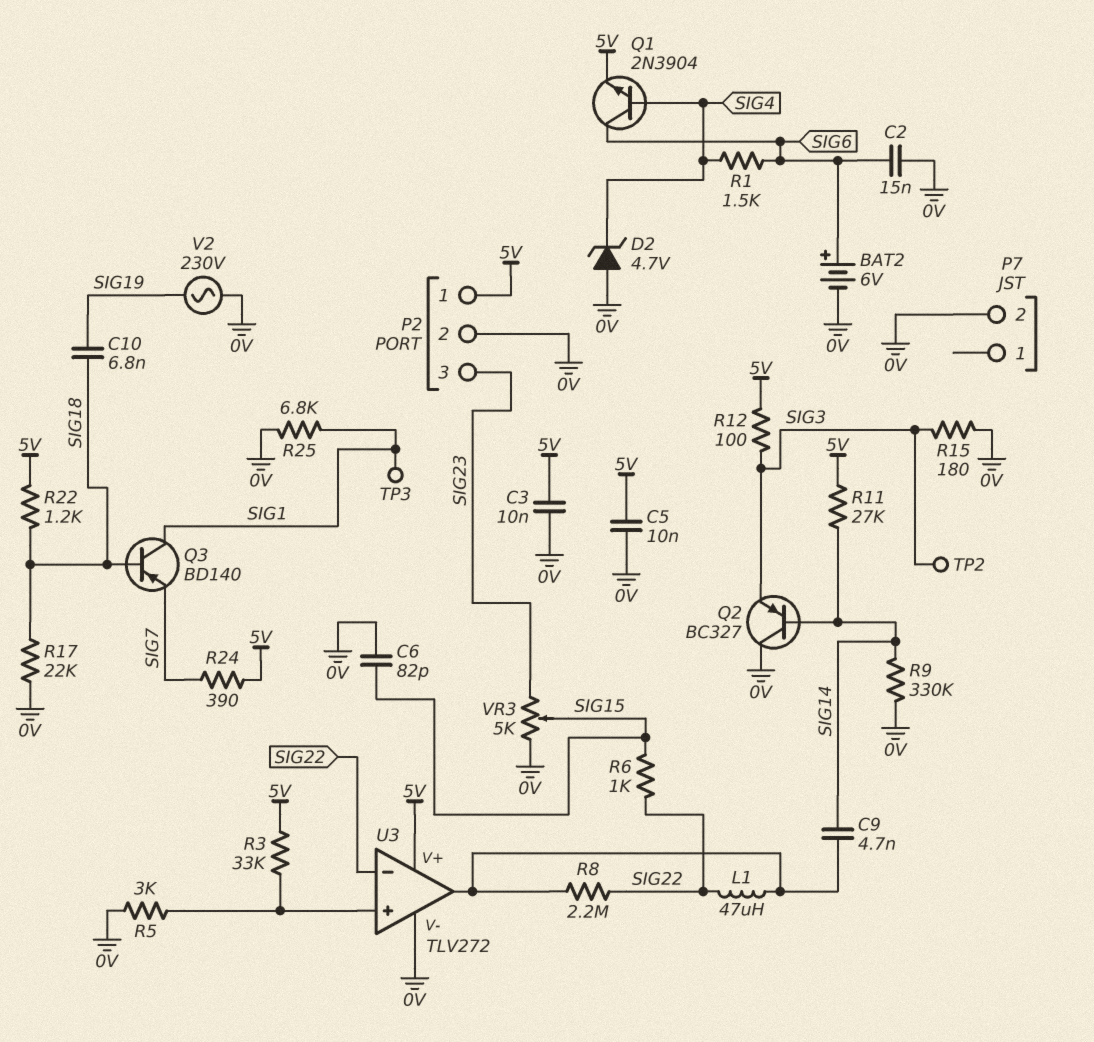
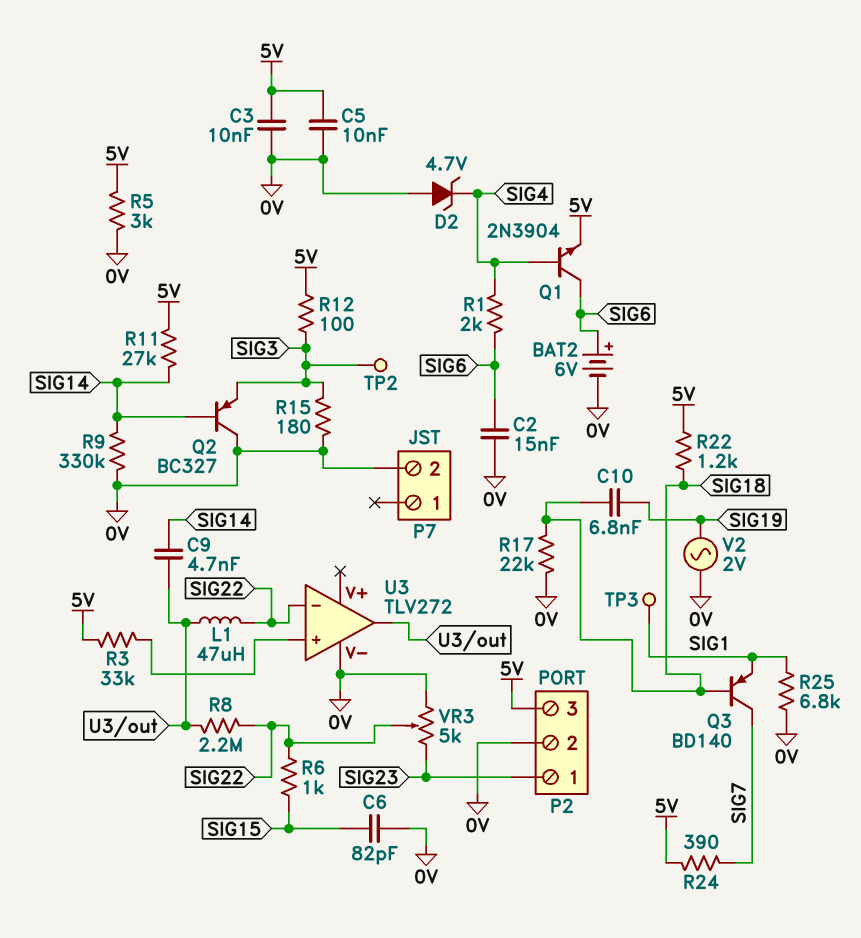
P2 pin 1: 5V -> SIG23
P2 pin 3: SIG23 -> 5V
Q3: PNP BD140 (B SIG18, C SIG1, E SIG7) -> PNP BD140 (B SIG18, C SIG7, E SIG1)
R1: 1.5k (SIG4, SIG6) -> 2k (SIG4, SIG6)
R5: 3k (0V, U3/in+) -> 3k (0V, 5V)
U3 pin V+: 5V -> none
V2: AC 230V (0V, SIG19) -> AC 2V (0V, SIG19)
VR3: 5k (0V, SIG23, wiper SIG15) -> 5k (0V, SIG23, wiper SIG22)

